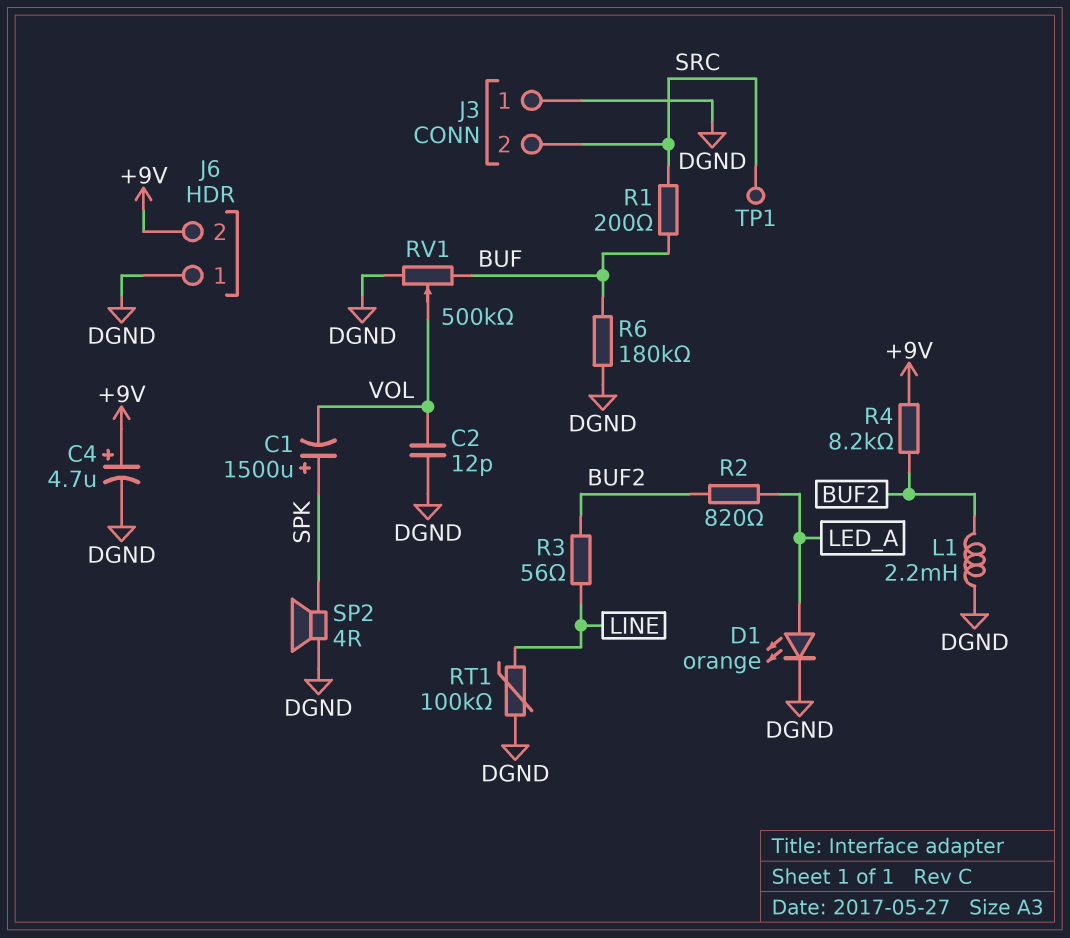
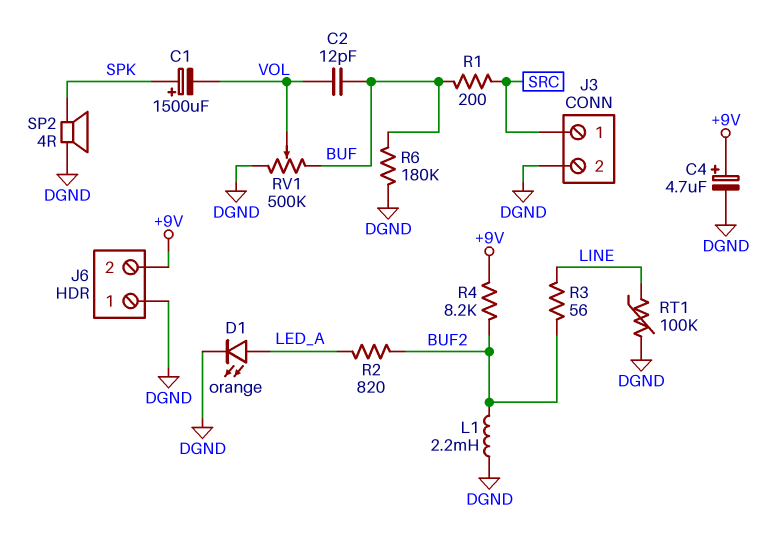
C2: 12pF (DGND, VOL) -> 12pF (BUF, VOL)
J3 pin 1: DGND -> SRC
J3 pin 2: SRC -> DGND
TP1: test point (SRC) -> none

